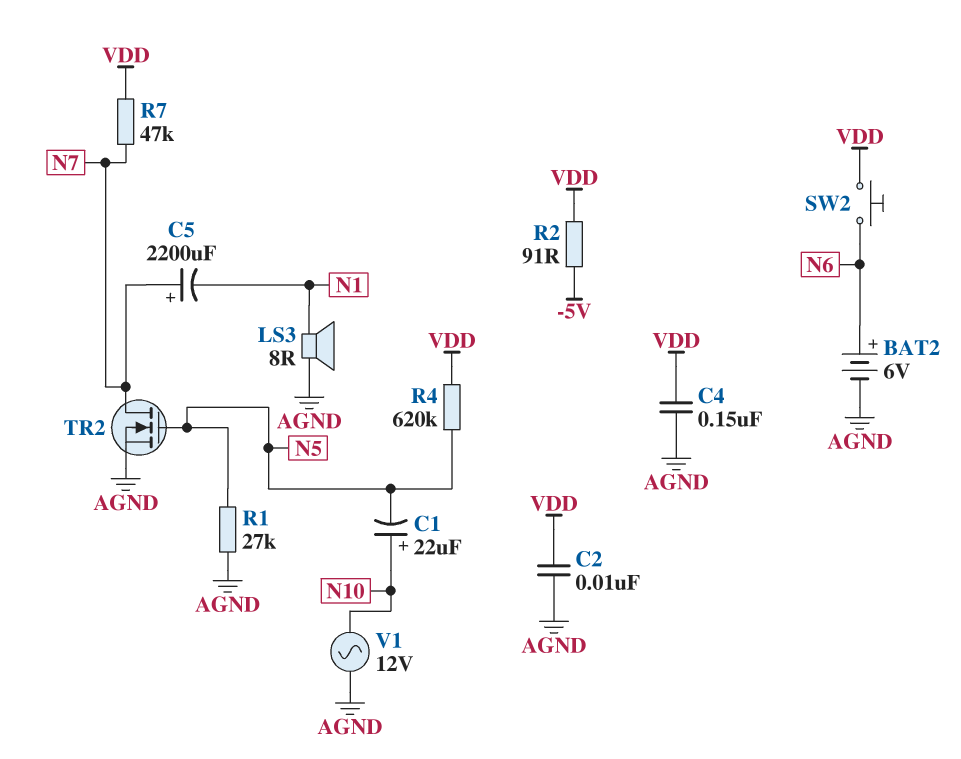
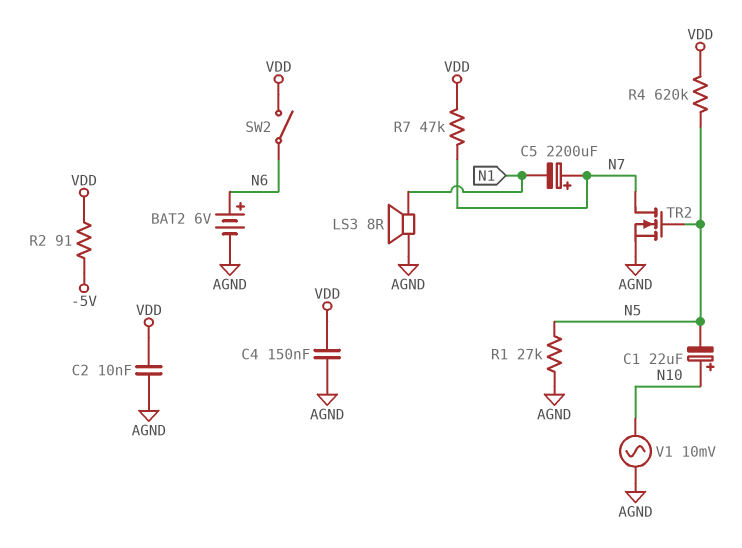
SW2: button (N6, VDD) -> switch (N6, VDD)
V1: AC 12V (AGND, N10) -> AC 10mV (AGND, N10)

